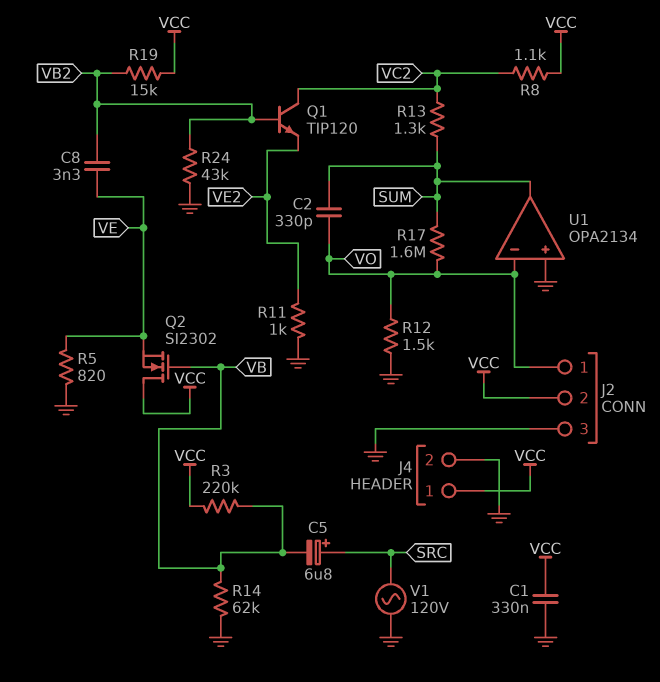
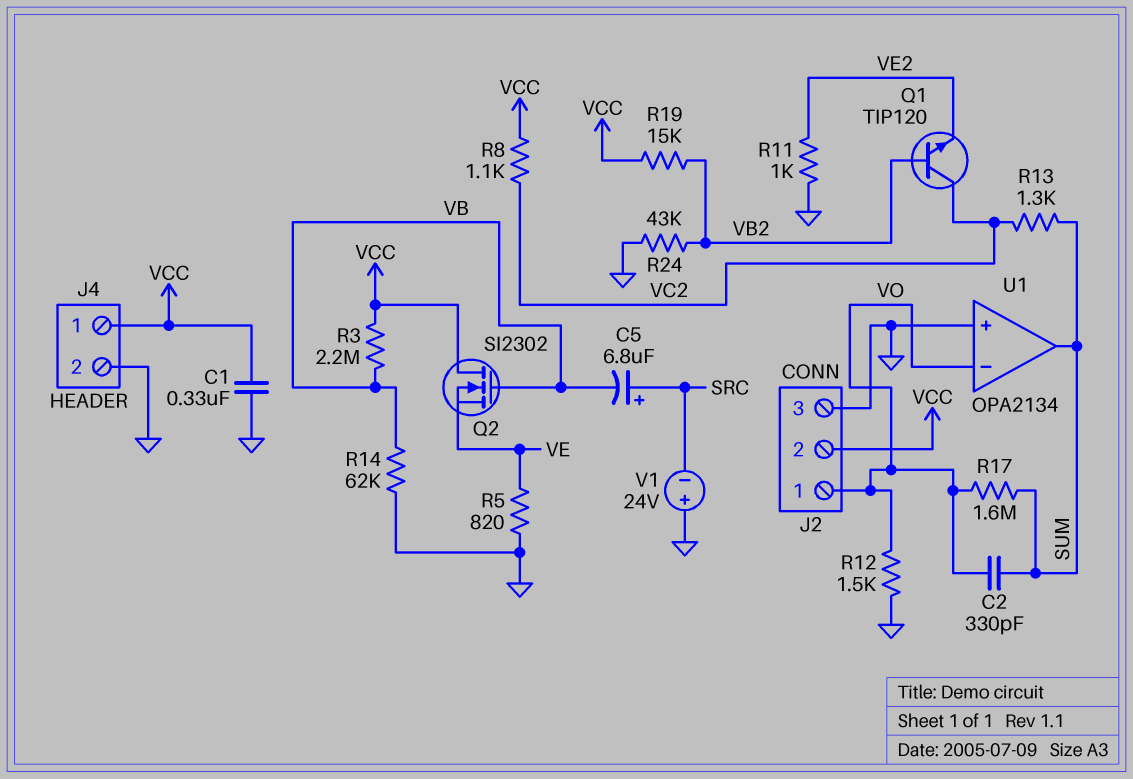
C8: 3.3nF (VB2, VE) -> none
R3: 220k (VB, VCC) -> 2.2M (VB, VCC)
V1: AC 120V (GND, SRC) -> 24V (plus GND, minus SRC)

